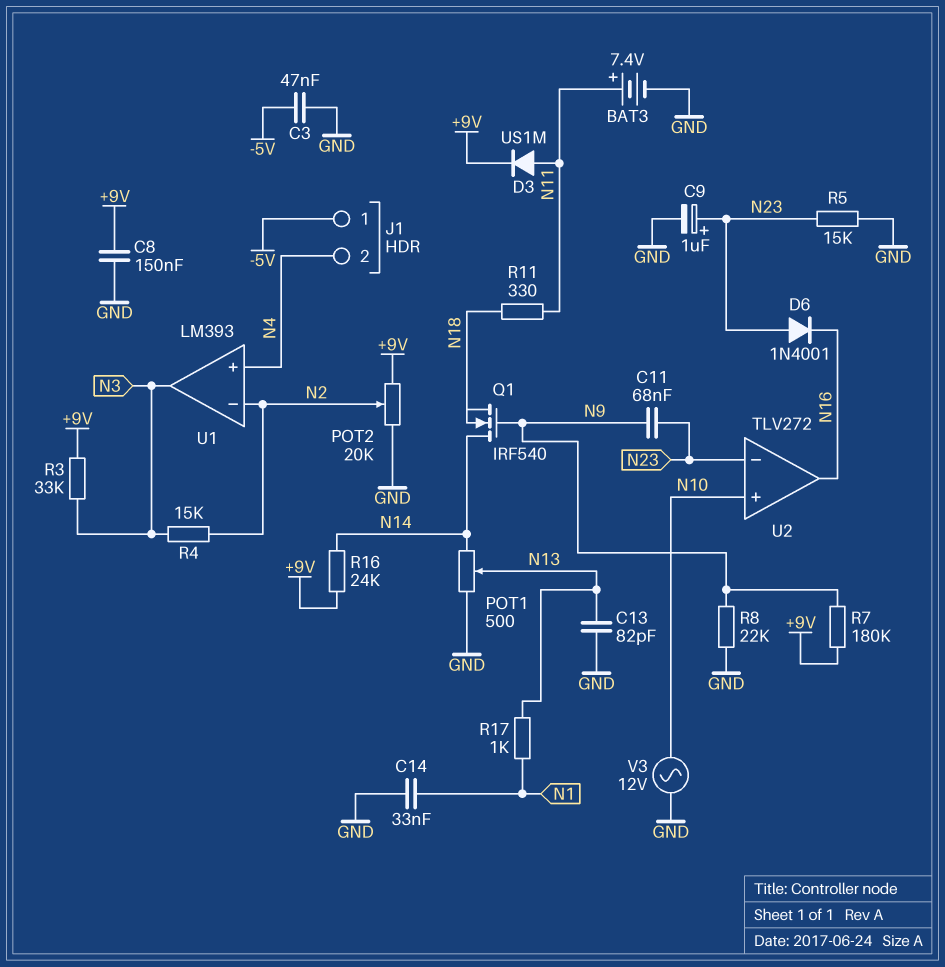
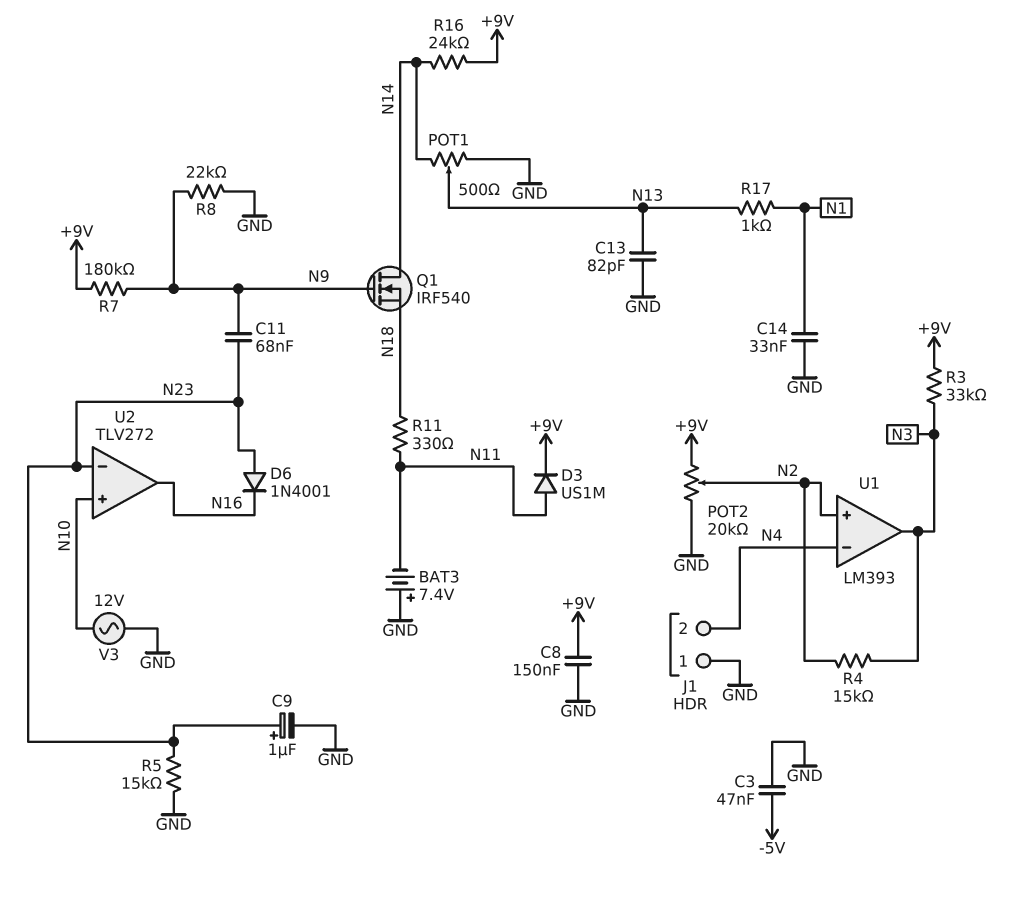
BAT3: 7.4V (plus N11, minus GND) -> 7.4V (plus GND, minus N11)
J1 pin 1: -5V -> GND
U1 pin in+: N4 -> N2
U1 pin in-: N2 -> N4

